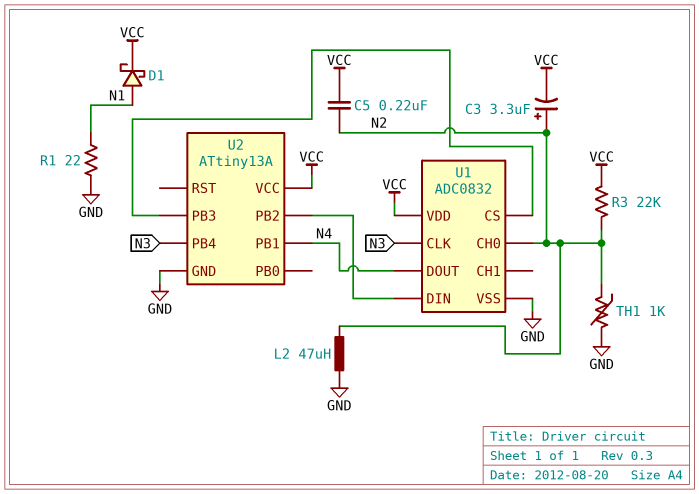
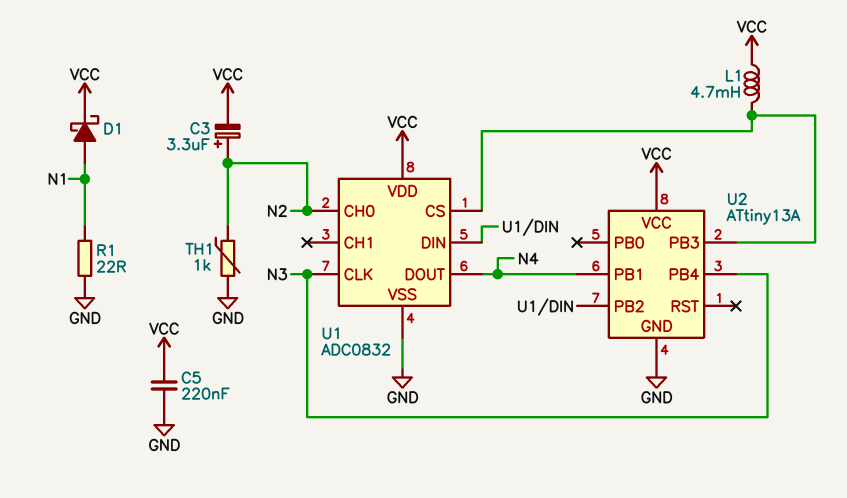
C5: 220nF (N2, VCC) -> 220nF (GND, VCC)
L1: none -> 4.7mH (U1/CS, VCC)
L2: 47uH (GND, N2) -> none
R3: 22k (N2, VCC) -> none

